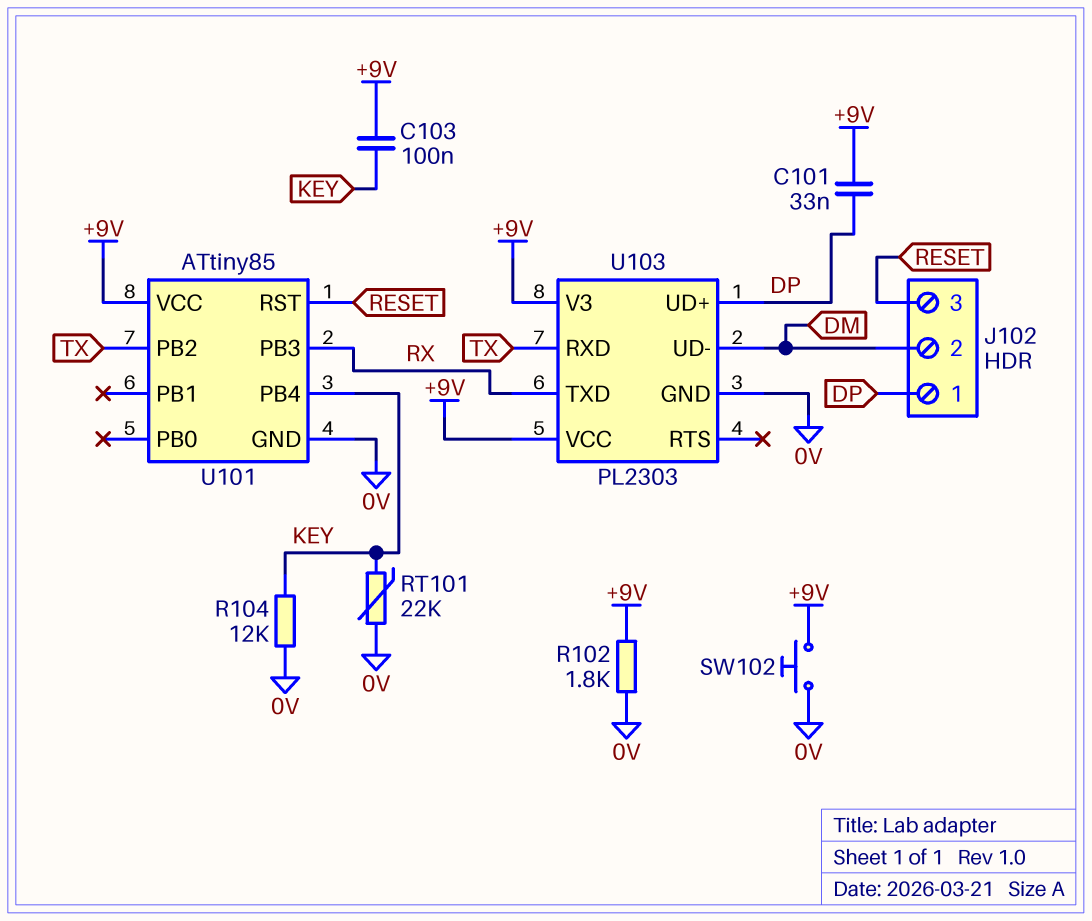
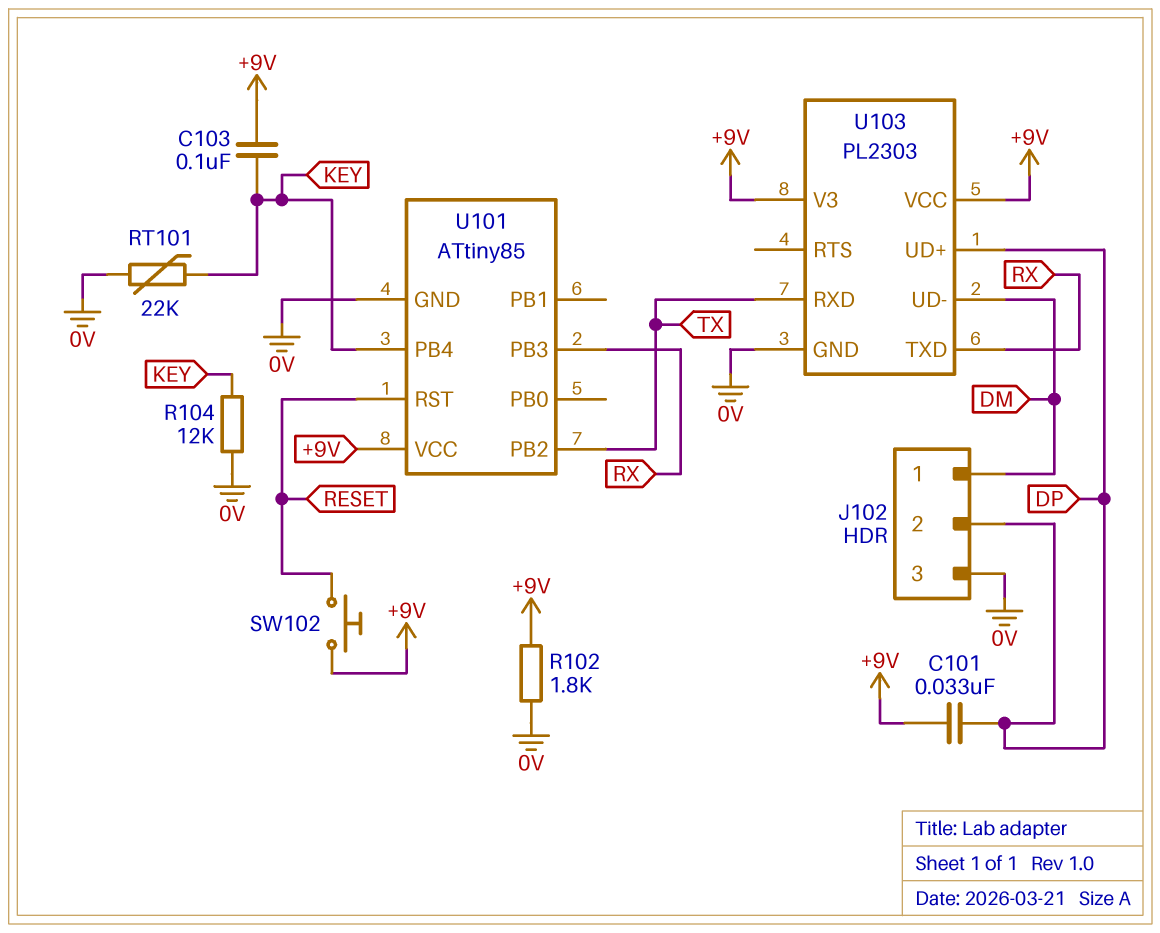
J102 pin 1: DP -> DM
J102 pin 2: DM -> DP
J102 pin 3: RESET -> 0V
SW102: button (+9V, 0V) -> button (+9V, RESET)

